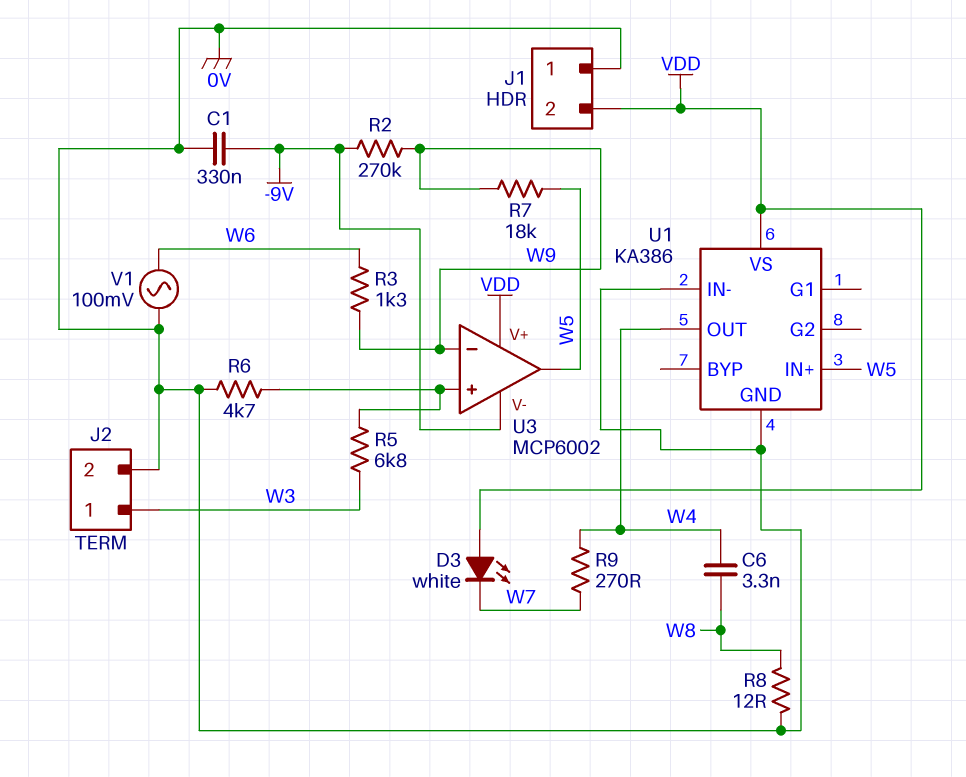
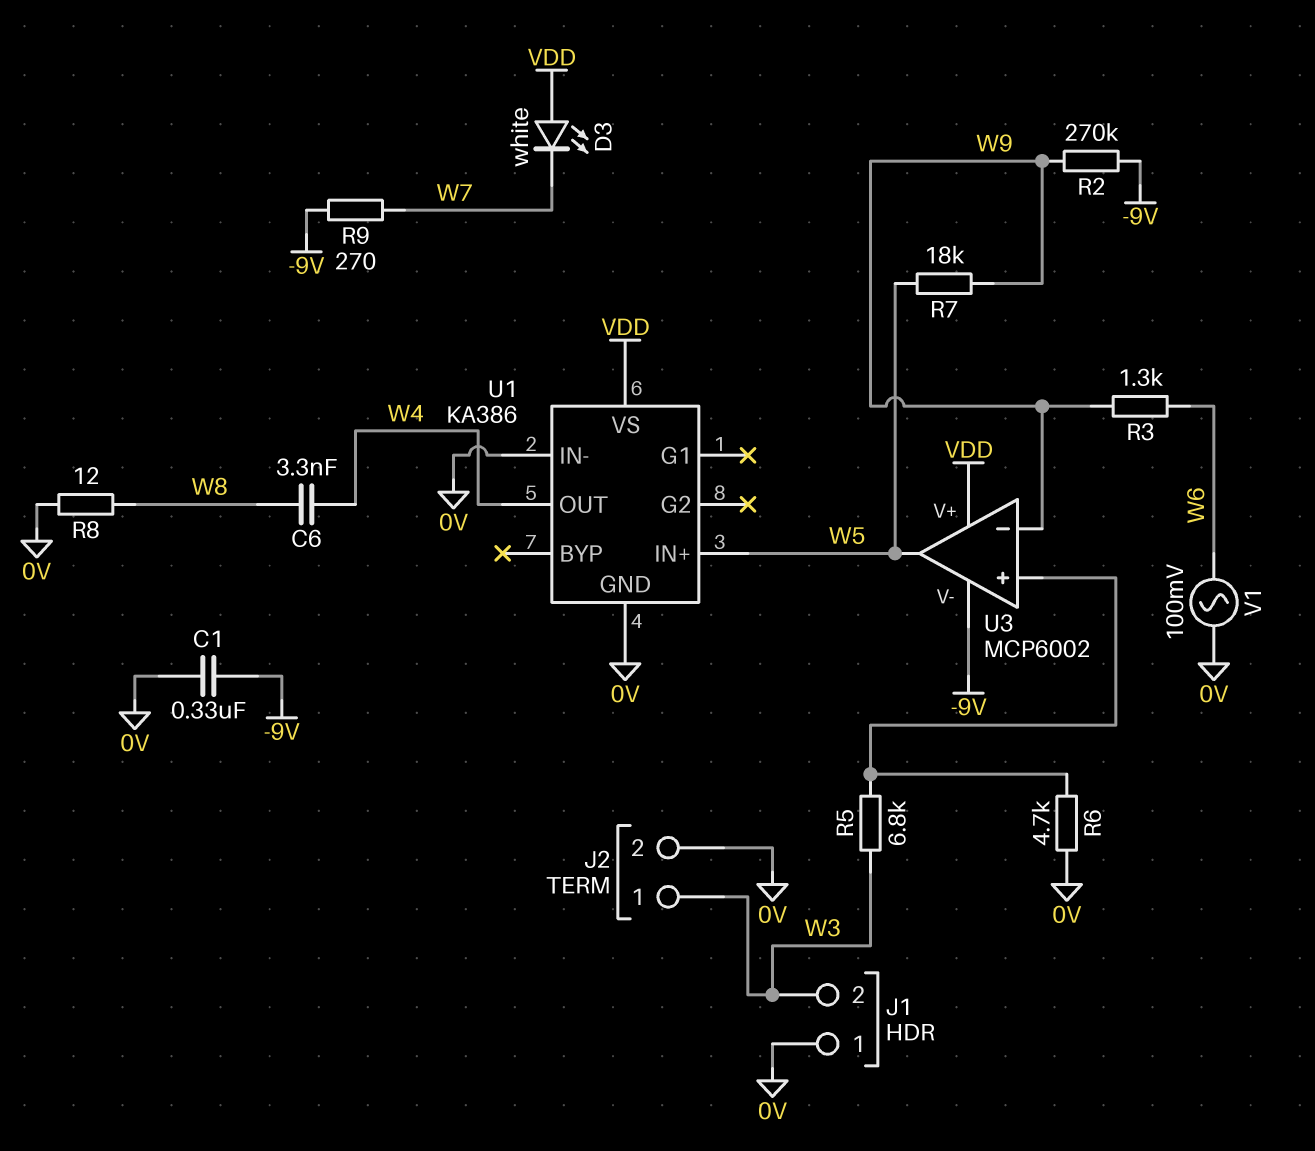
J1 pin 2: VDD -> W3
R9: 270 (W4, W7) -> 270 (-9V, W7)

